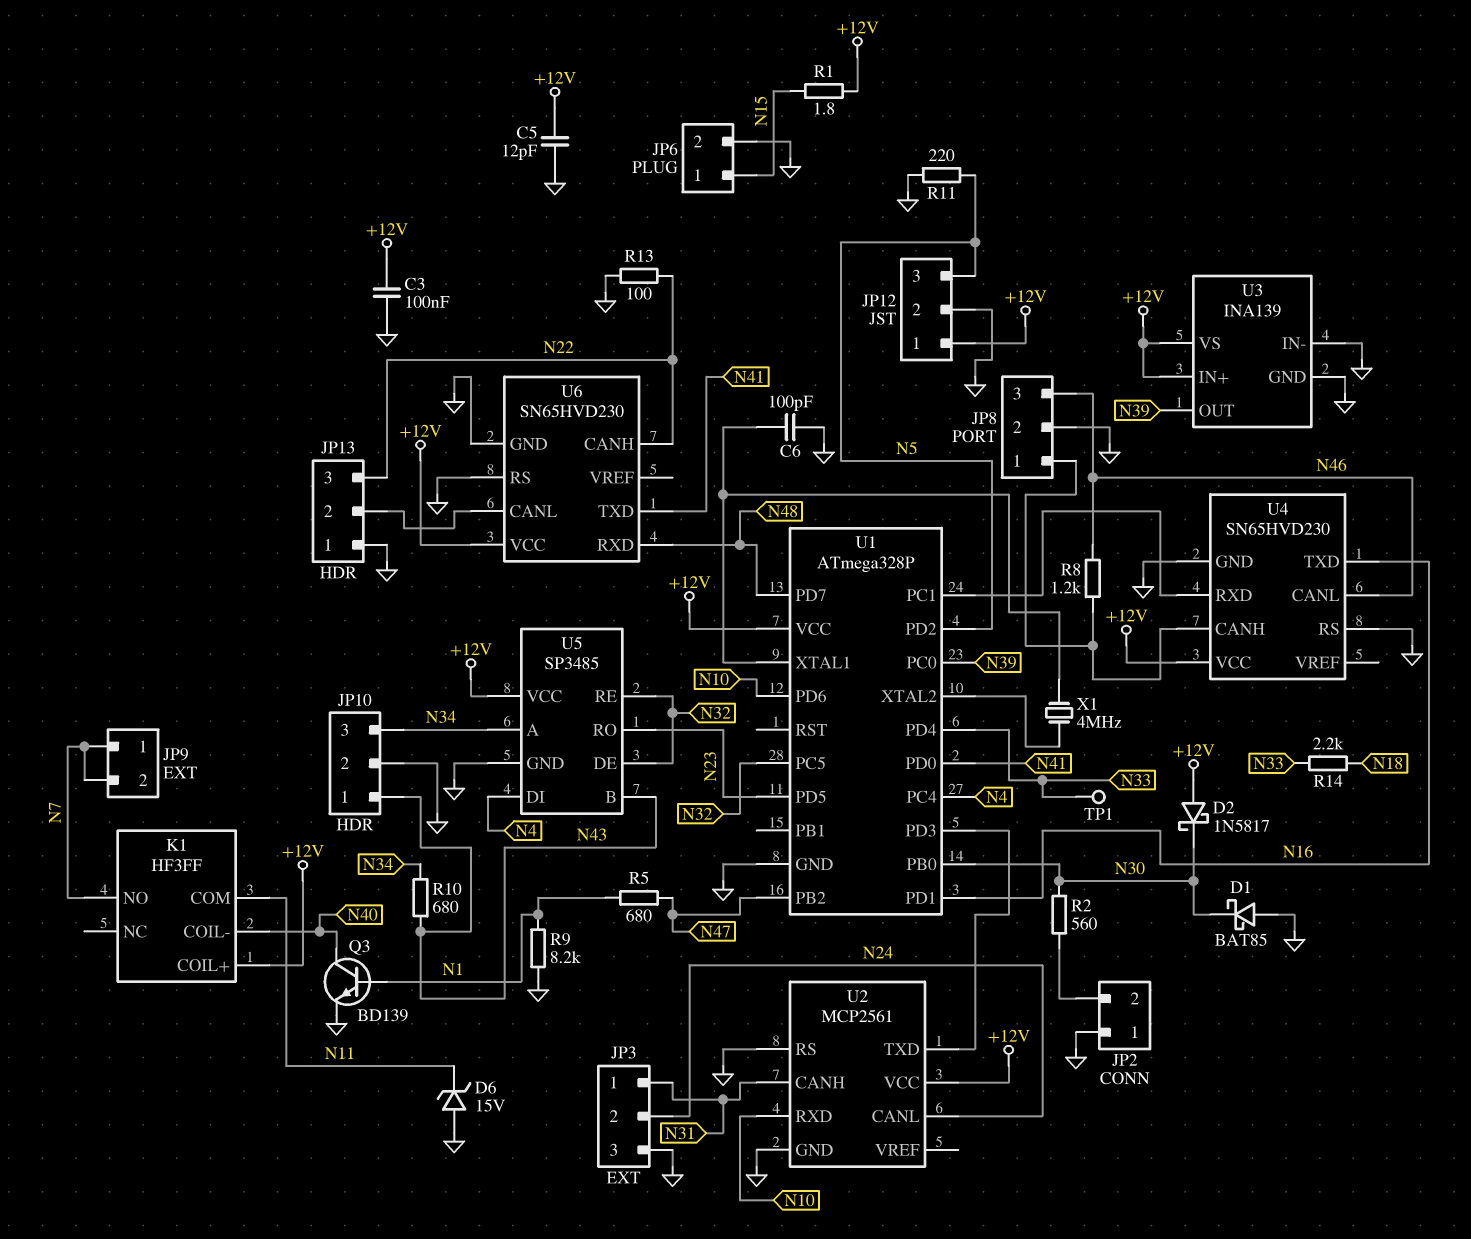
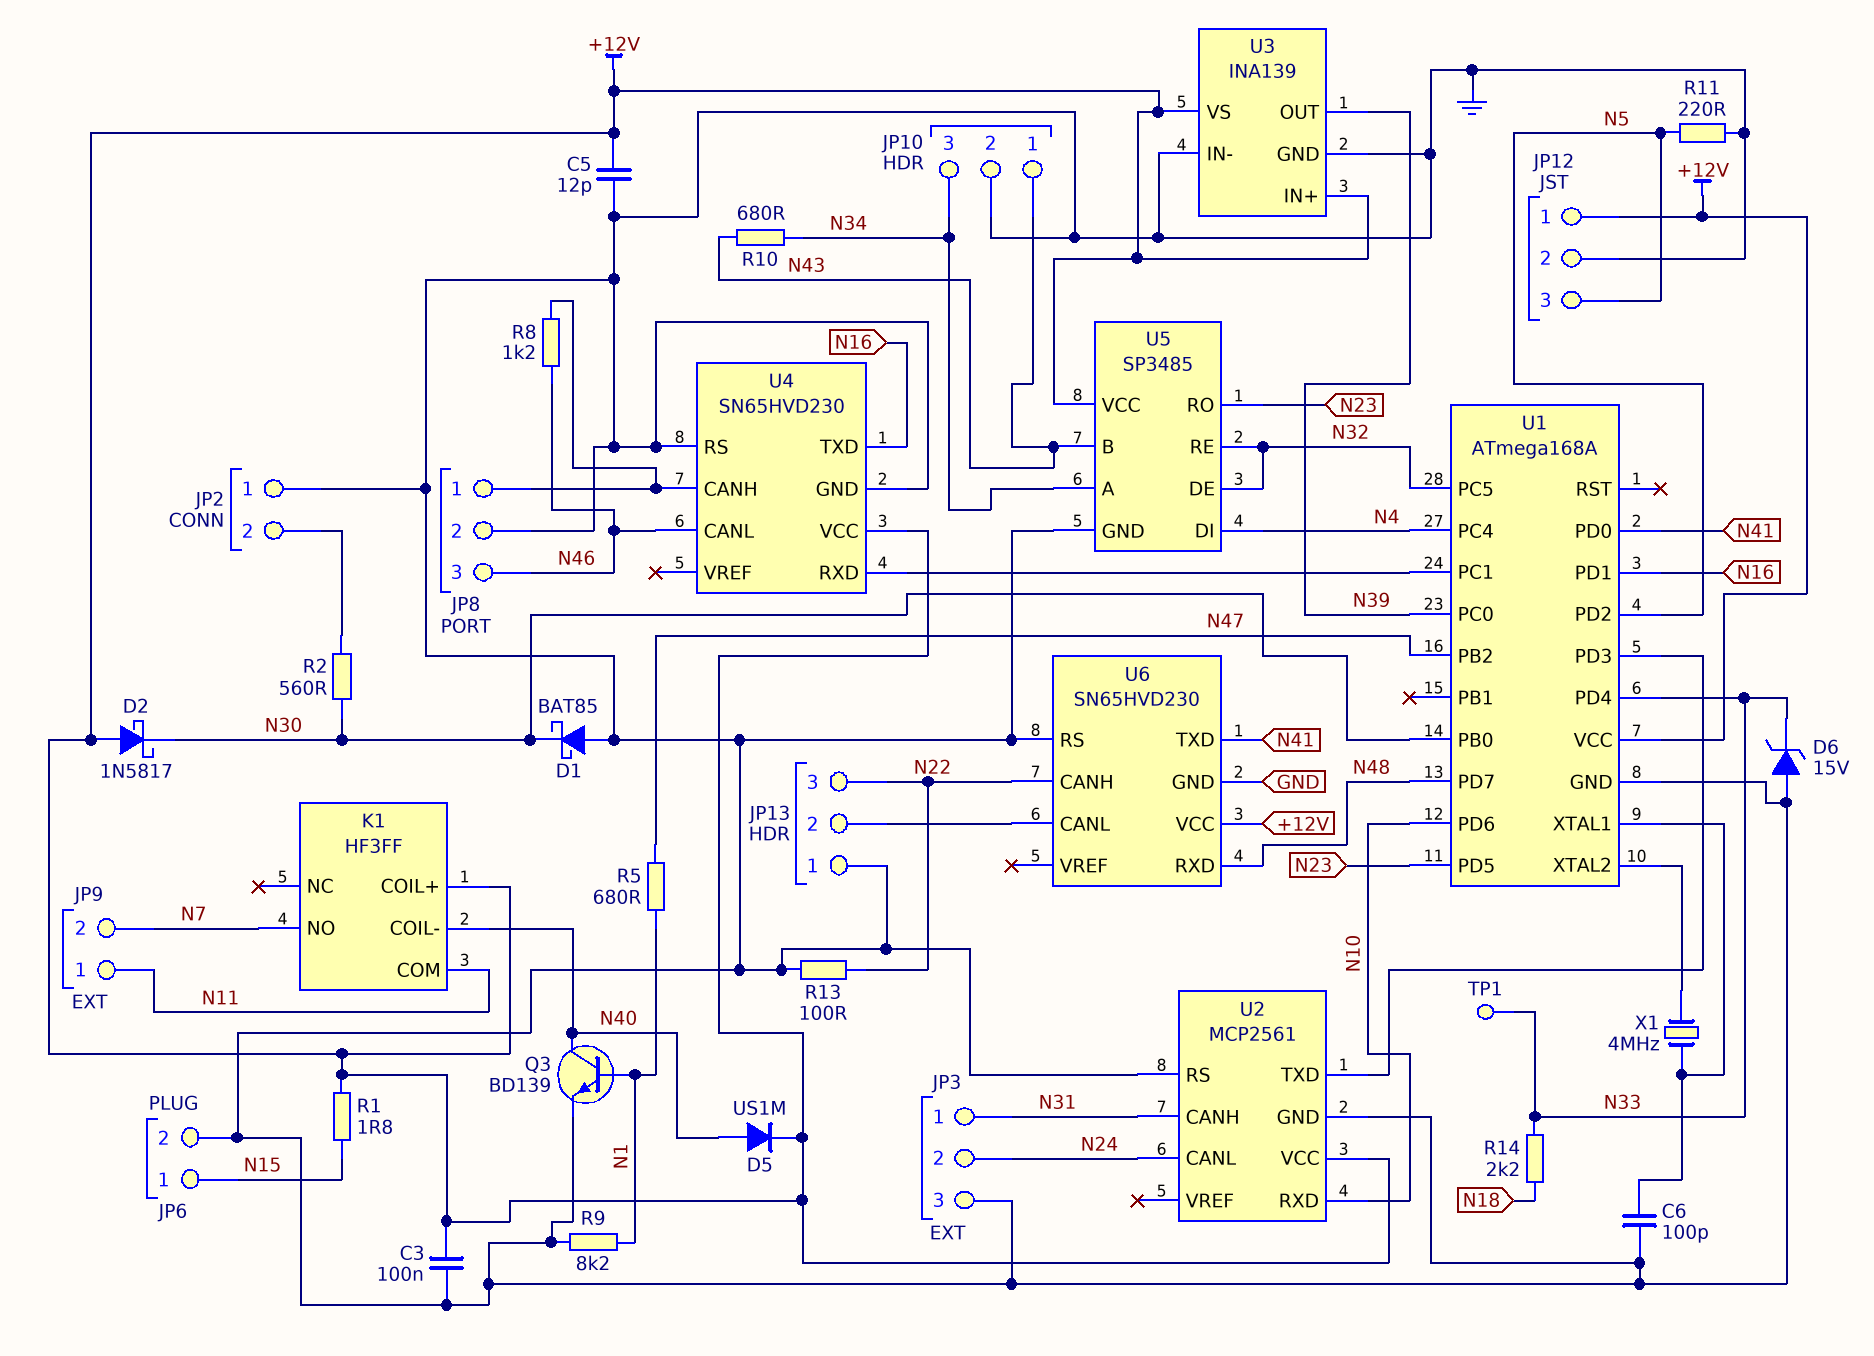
D5: none -> diode US1M (A N40, K +12V)
D6: zener 15V (A GND, K N11) -> zener 15V (A GND, K N33)
JP9 pin 1: N7 -> N11
U1: ATmega328P -> ATmega168A

